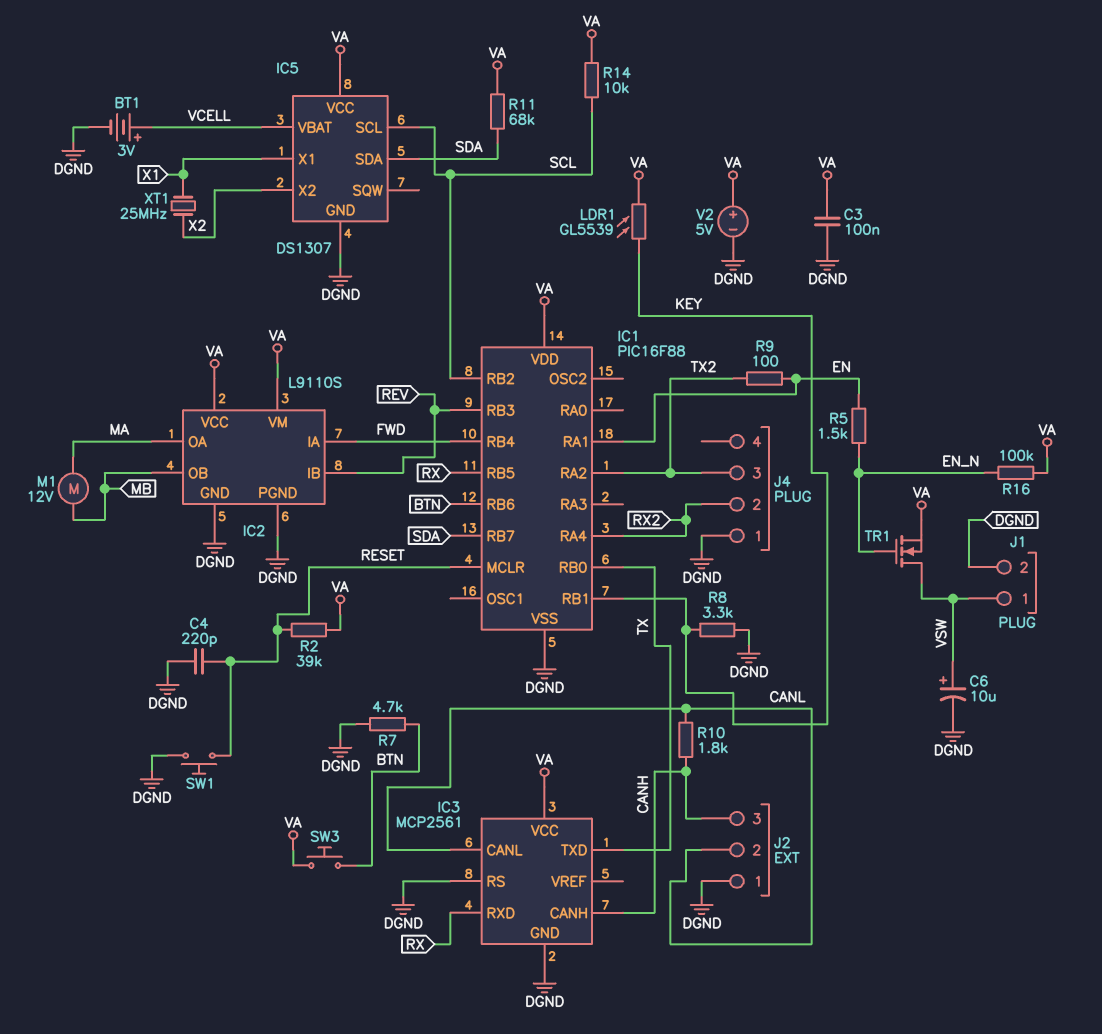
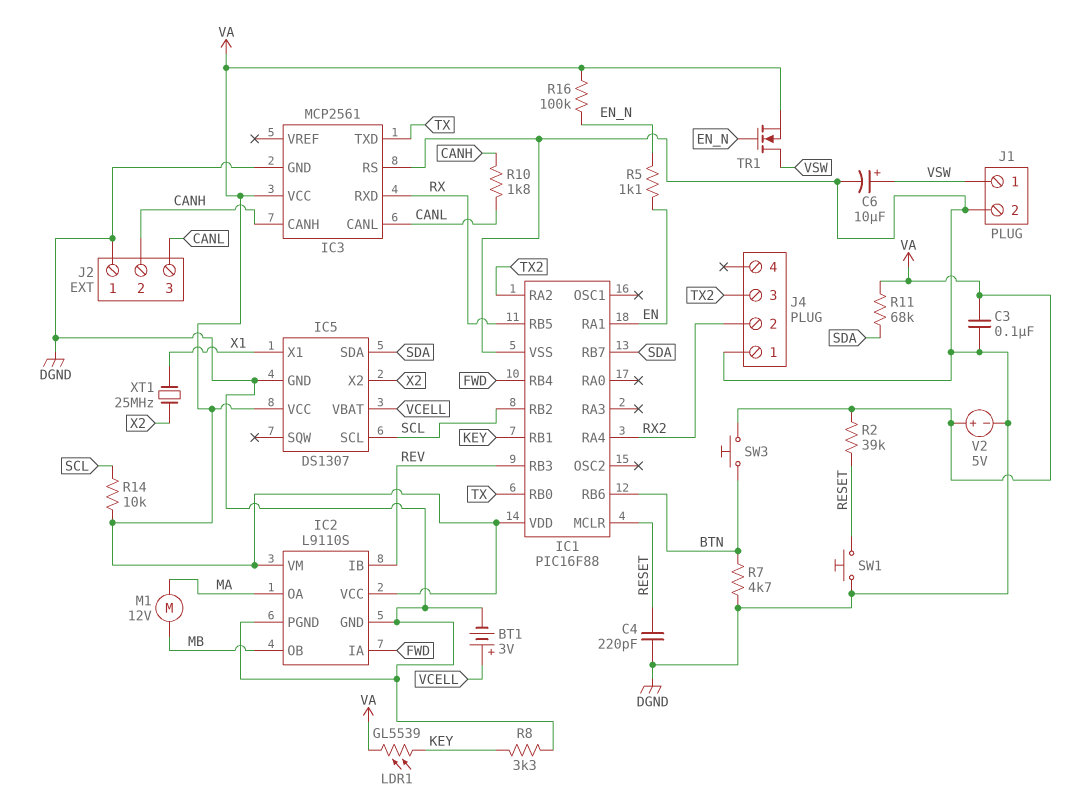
J2 pin 2: CANL -> CANH
J2 pin 3: CANH -> CANL
R5: 1.5k (EN, EN_N) -> 1.1k (EN, EN_N)
R9: 100 (EN, TX2) -> none

